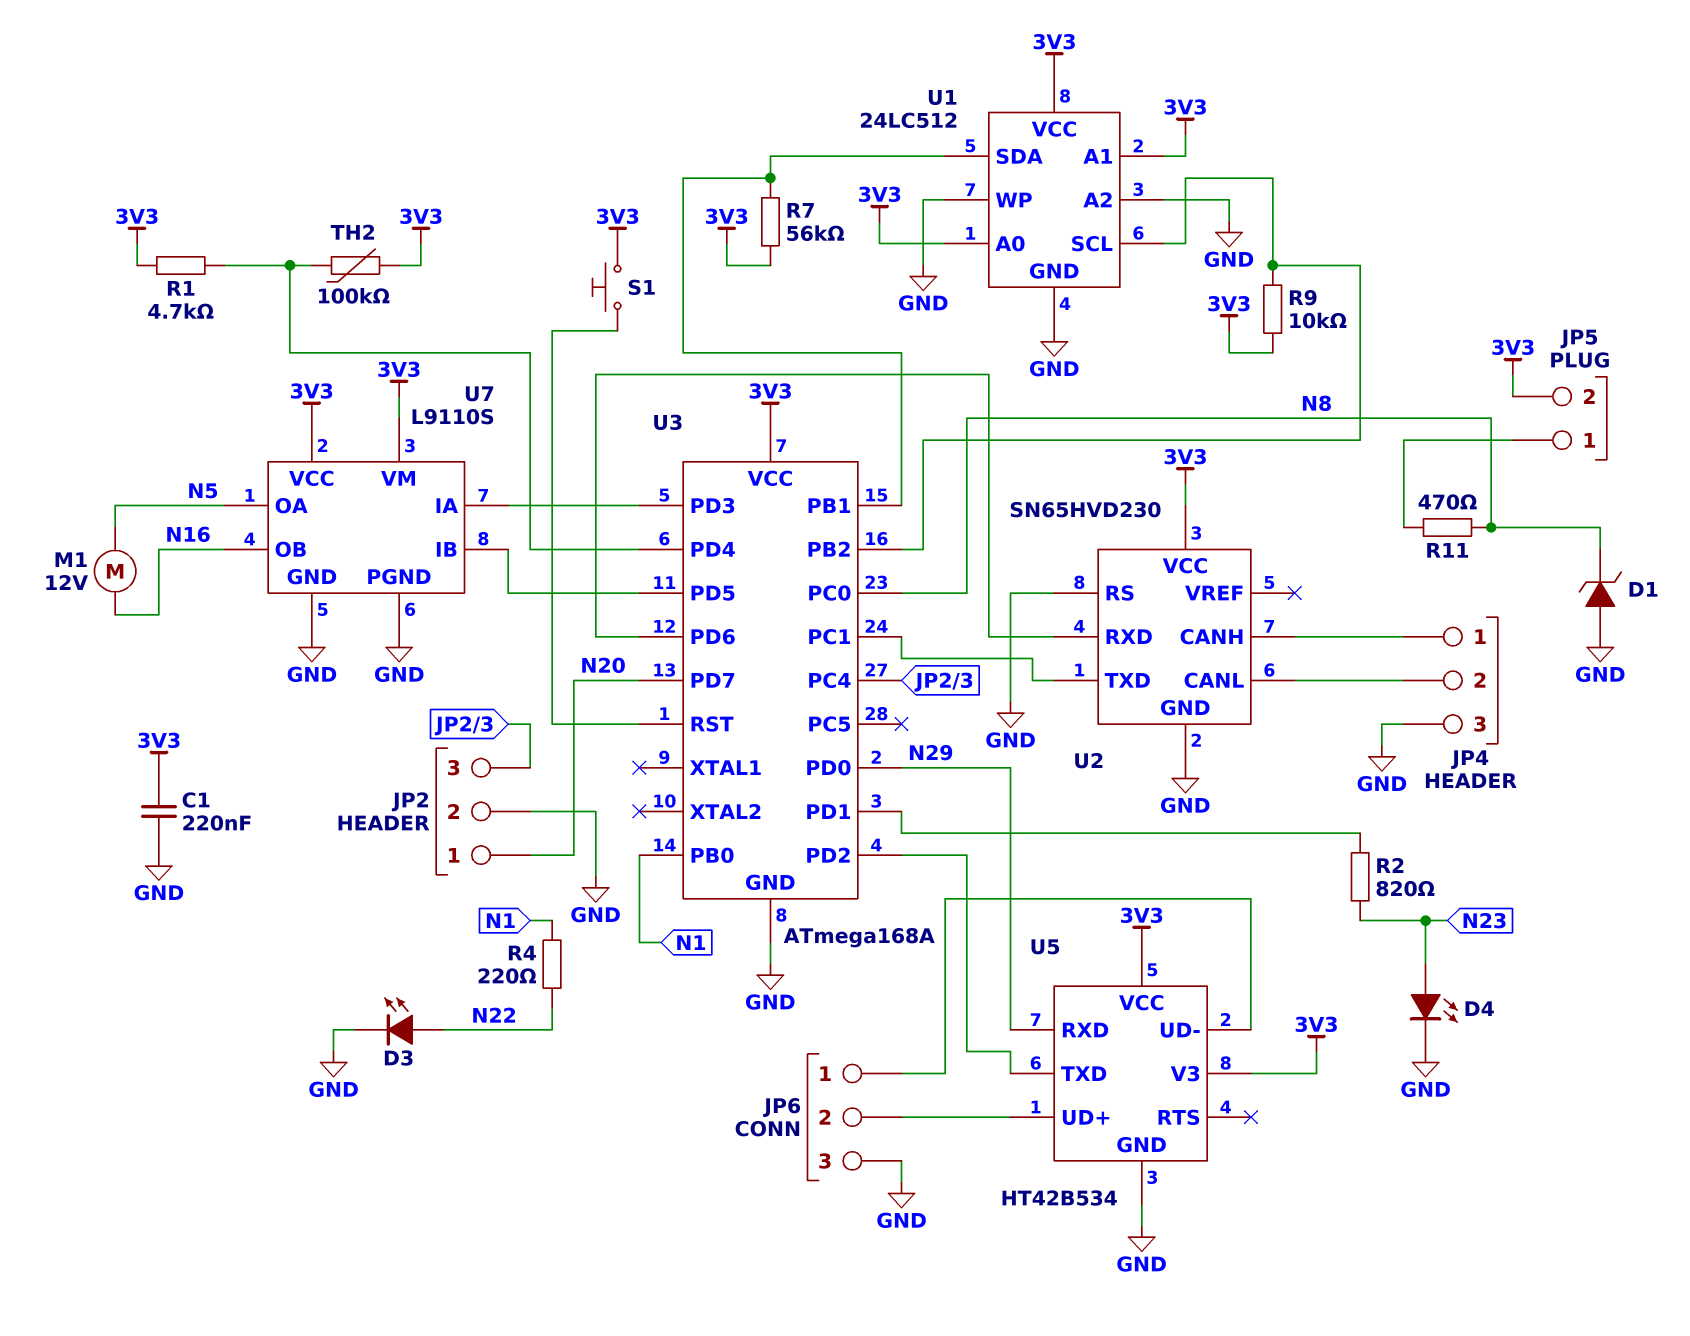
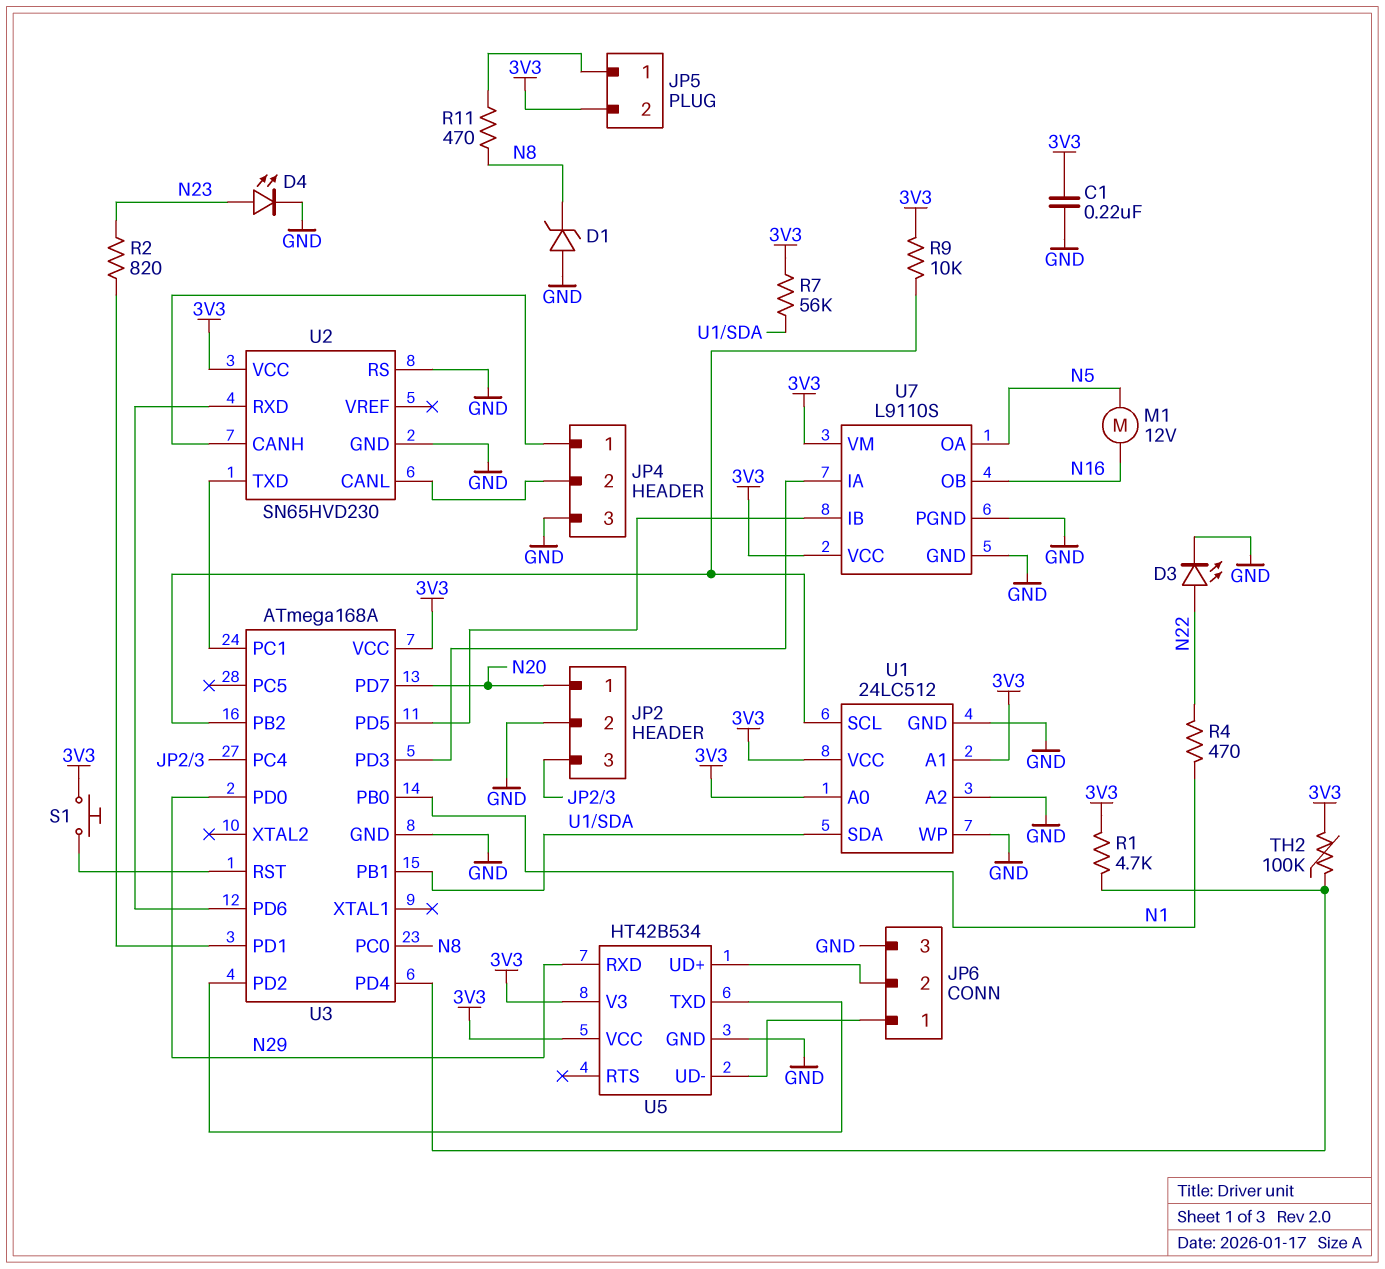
R4: 220 (N1, N22) -> 470 (N1, N22)

